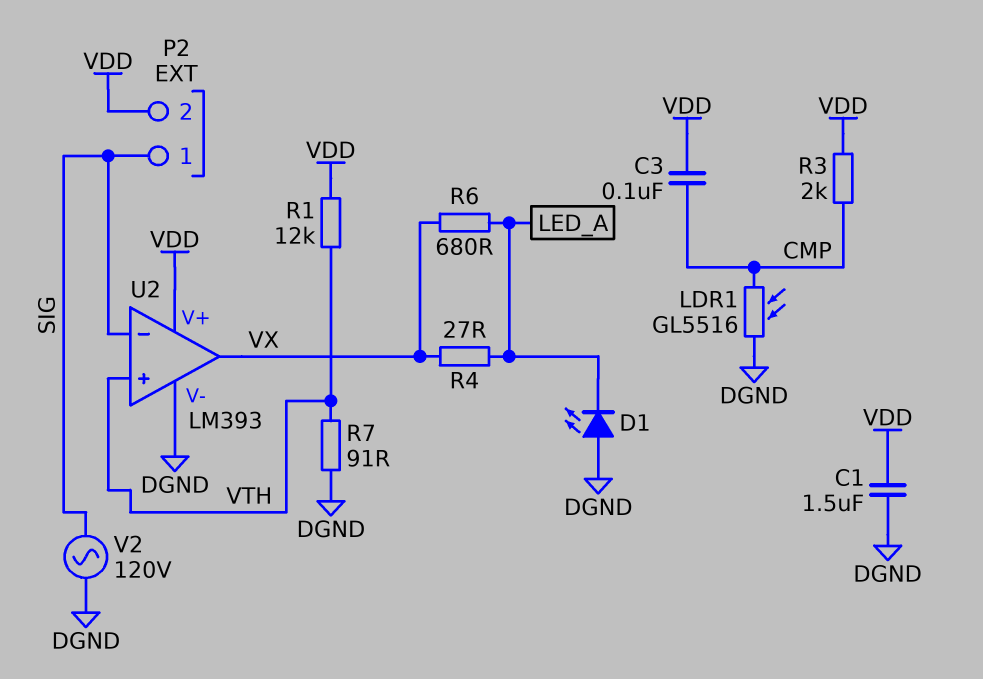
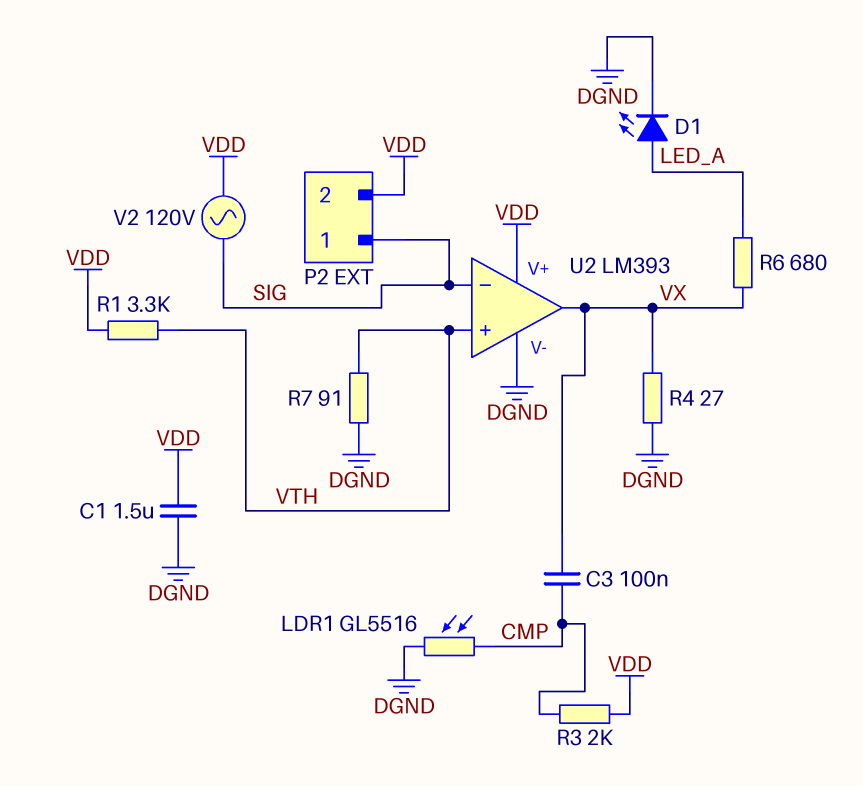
C3: 100nF (CMP, VDD) -> 100nF (CMP, VX)
D1: LED (A DGND, K LED_A) -> LED (A LED_A, K DGND)
R1: 12k (VDD, VTH) -> 3.3k (VDD, VTH)
R4: 27 (LED_A, VX) -> 27 (DGND, VX)
V2: AC 120V (DGND, SIG) -> AC 120V (SIG, VDD)

